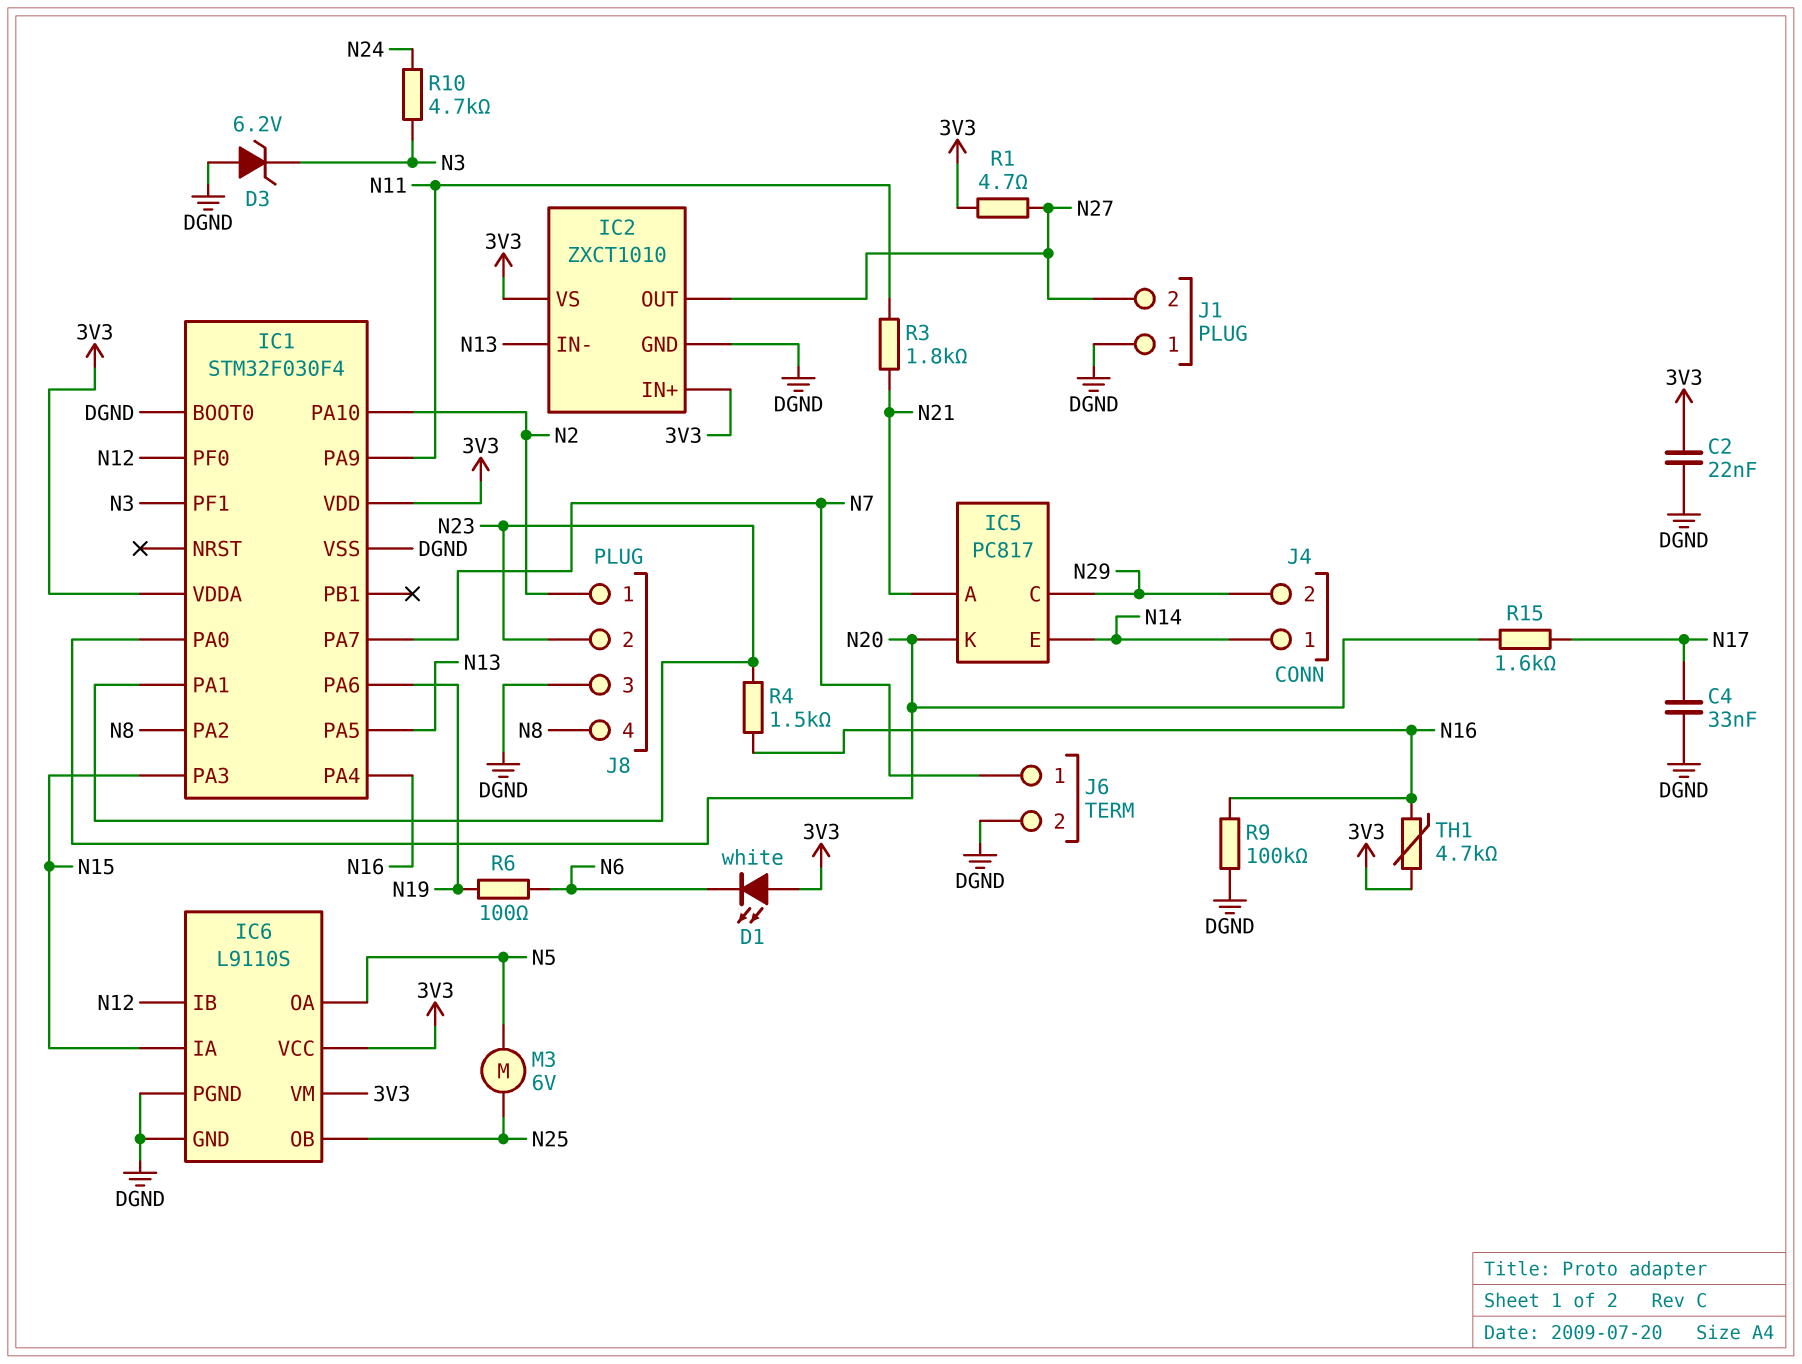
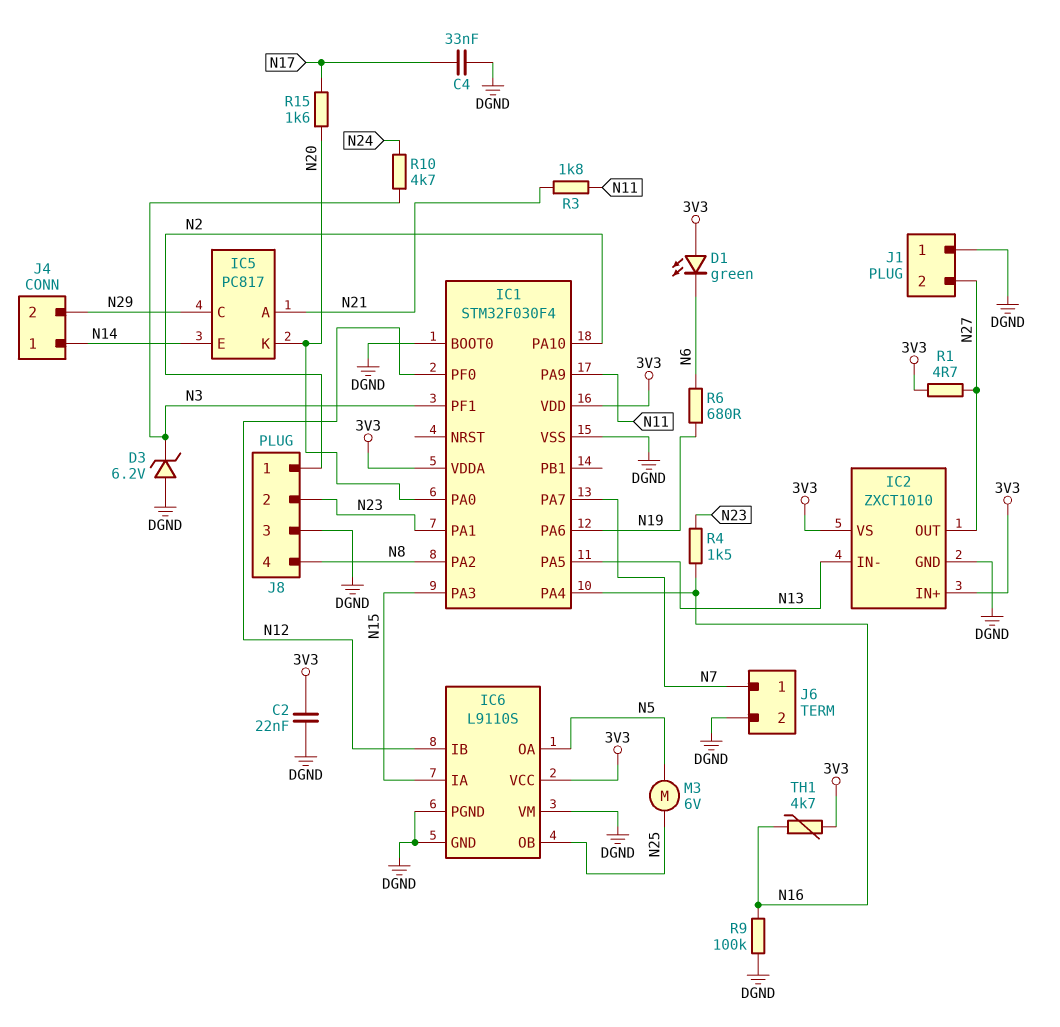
D1: LED white (A 3V3, K N6) -> LED green (A 3V3, K N6)
IC6 pin VM: 3V3 -> DGND
R6: 100 (N6, N19) -> 680 (N6, N19)

